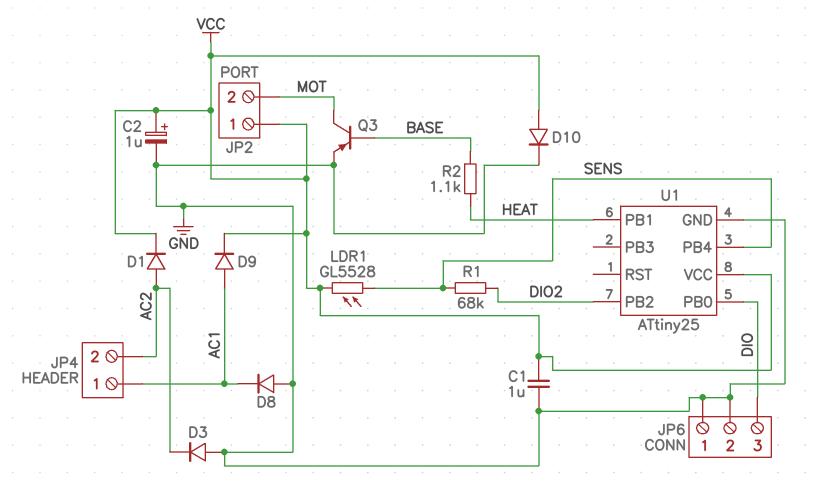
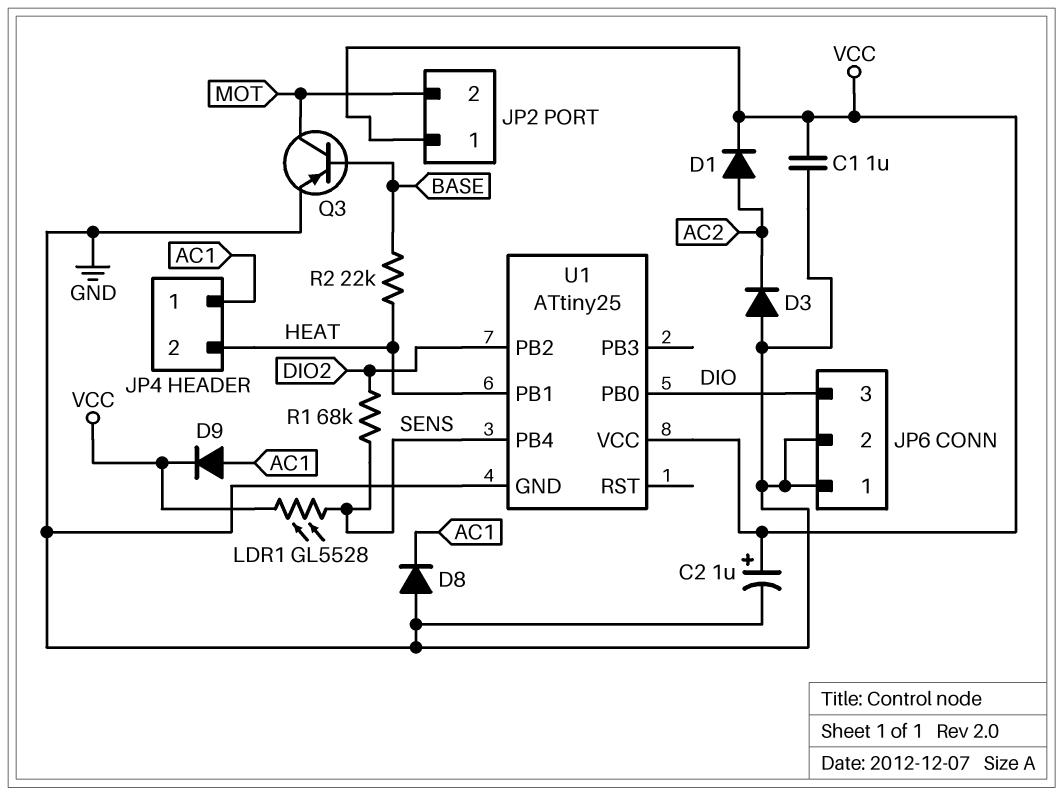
D10: diode (A VCC, K GND) -> none
JP4 pin 2: AC2 -> HEAT
R2: 1.1k (BASE, HEAT) -> 22k (BASE, HEAT)

